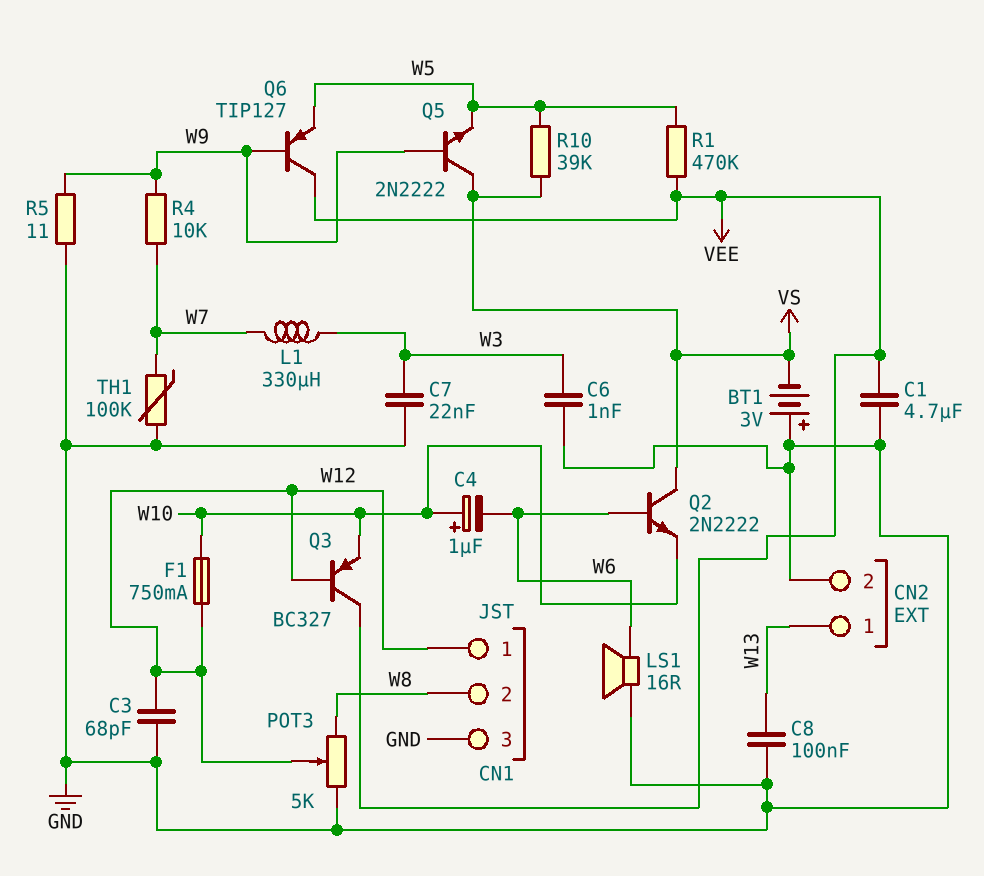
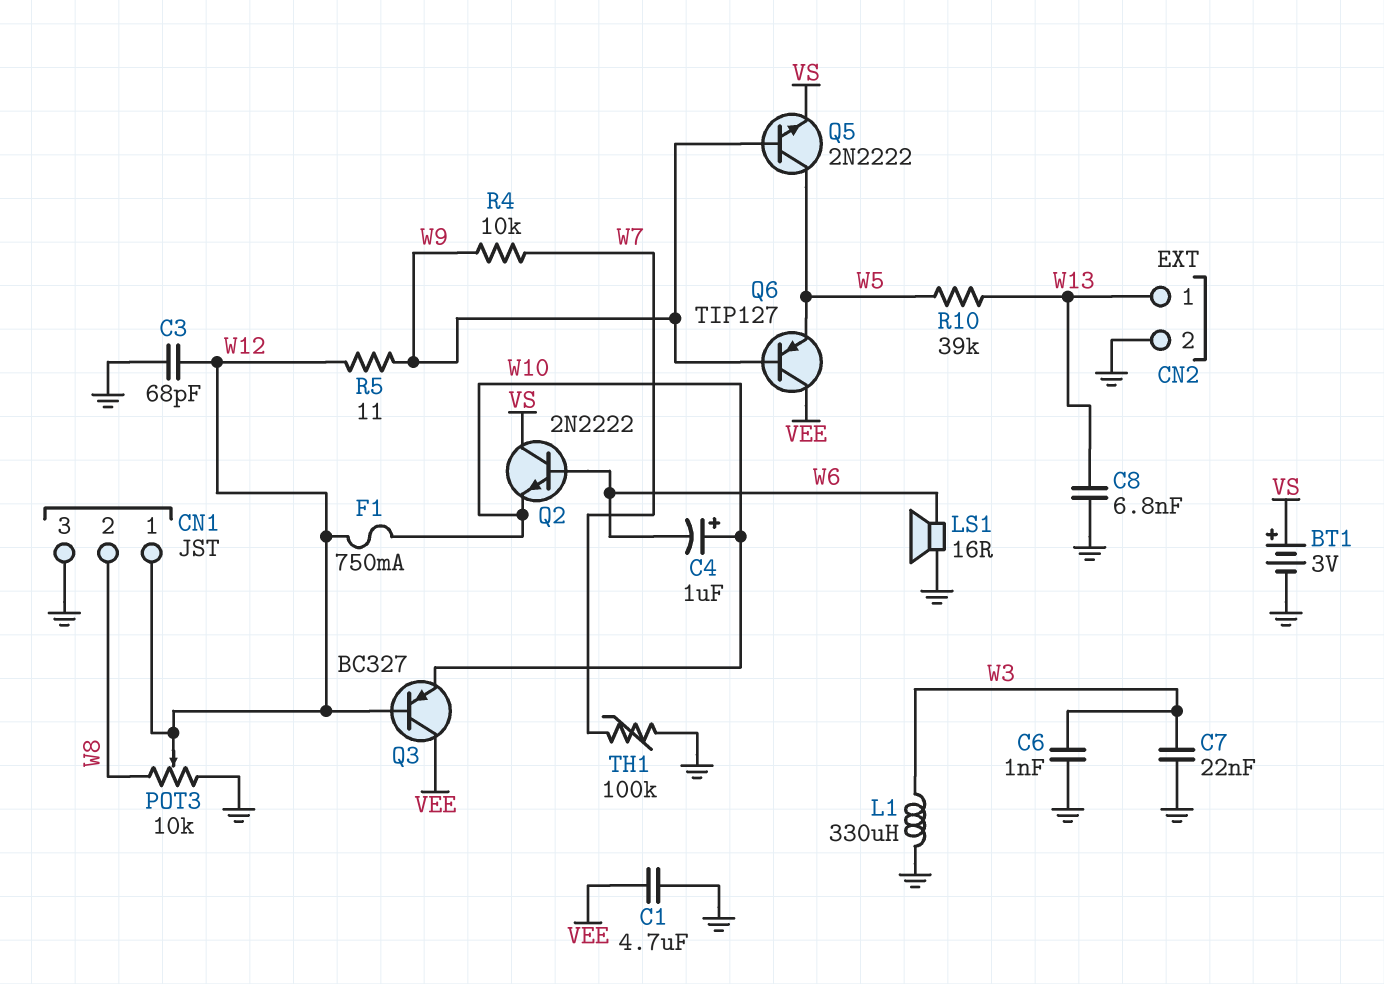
BT1: 3V (plus GND, minus VS) -> 3V (plus VS, minus GND)
C8: 100nF (GND, W13) -> 6.8nF (GND, W13)
L1: 330uH (W3, W7) -> 330uH (GND, W3)
POT3: 5k (GND, W8, wiper W12) -> 10k (GND, W8, wiper W12)
Q5: NPN 2N2222 (B W9, C VS, E W5) -> NPN 2N2222 (B W9, C W5, E VS)
R1: 470k (VEE, W5) -> none
R5: 11 (GND, W9) -> 11 (W9, W12)
R10: 39k (VS, W5) -> 39k (W5, W13)

